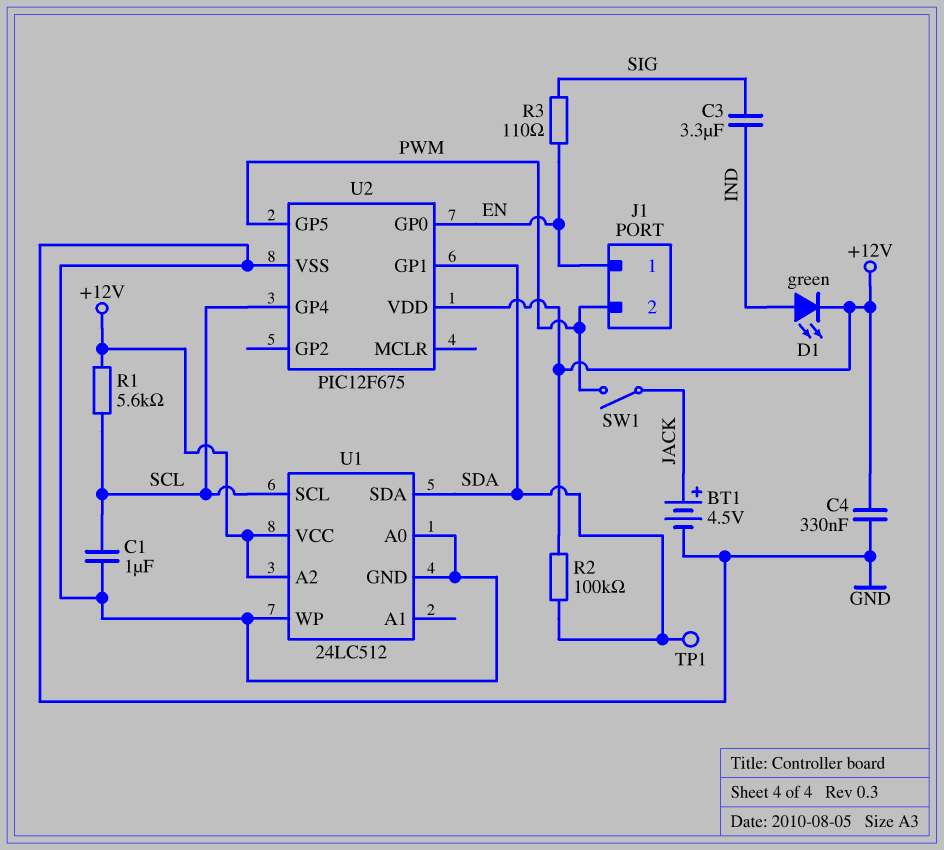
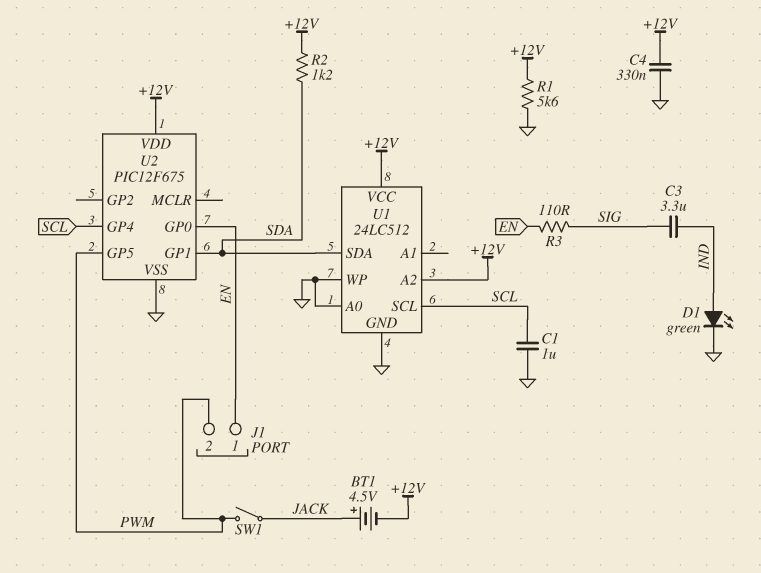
BT1: 4.5V (plus JACK, minus GND) -> 4.5V (plus JACK, minus +12V)
D1: LED green (A IND, K +12V) -> LED green (A IND, K GND)
R1: 5.6k (+12V, SCL) -> 5.6k (+12V, GND)
R2: 100k (+12V, SDA) -> 1.2k (+12V, SDA)
TP1: test point (SDA) -> none

